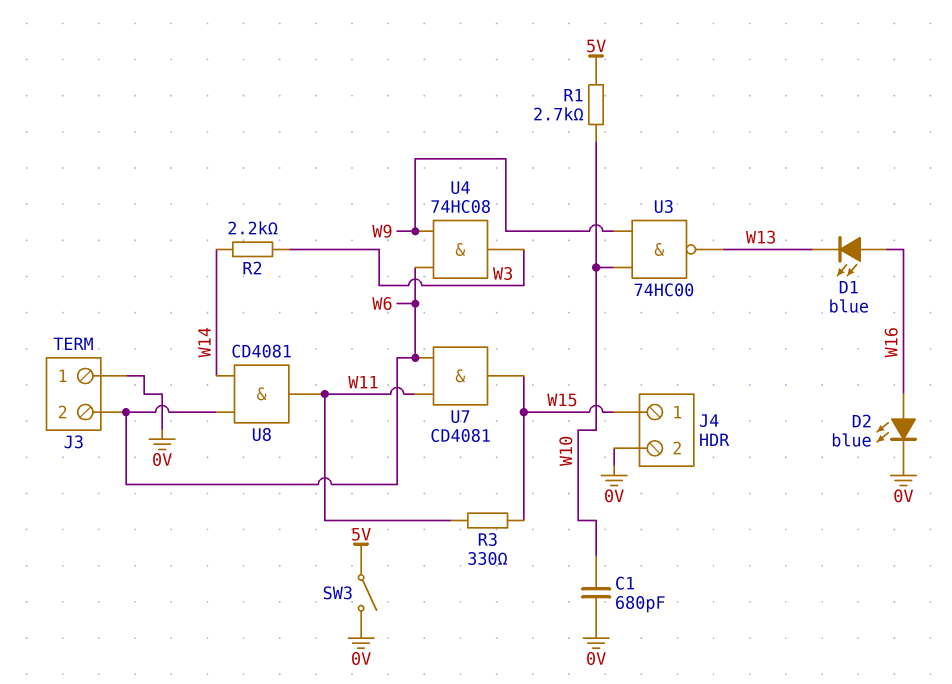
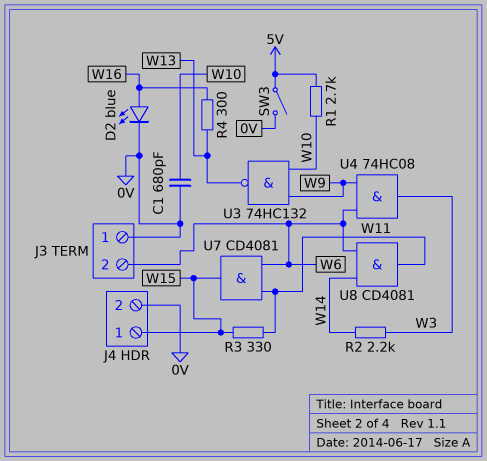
D1: LED blue (A W16, K W13) -> none
R4: none -> 300 (W13, W16)
U3: NAND 74HC00 (in W9, in W10, out W13) -> NAND 74HC132 (in W9, in W10, out W13)

